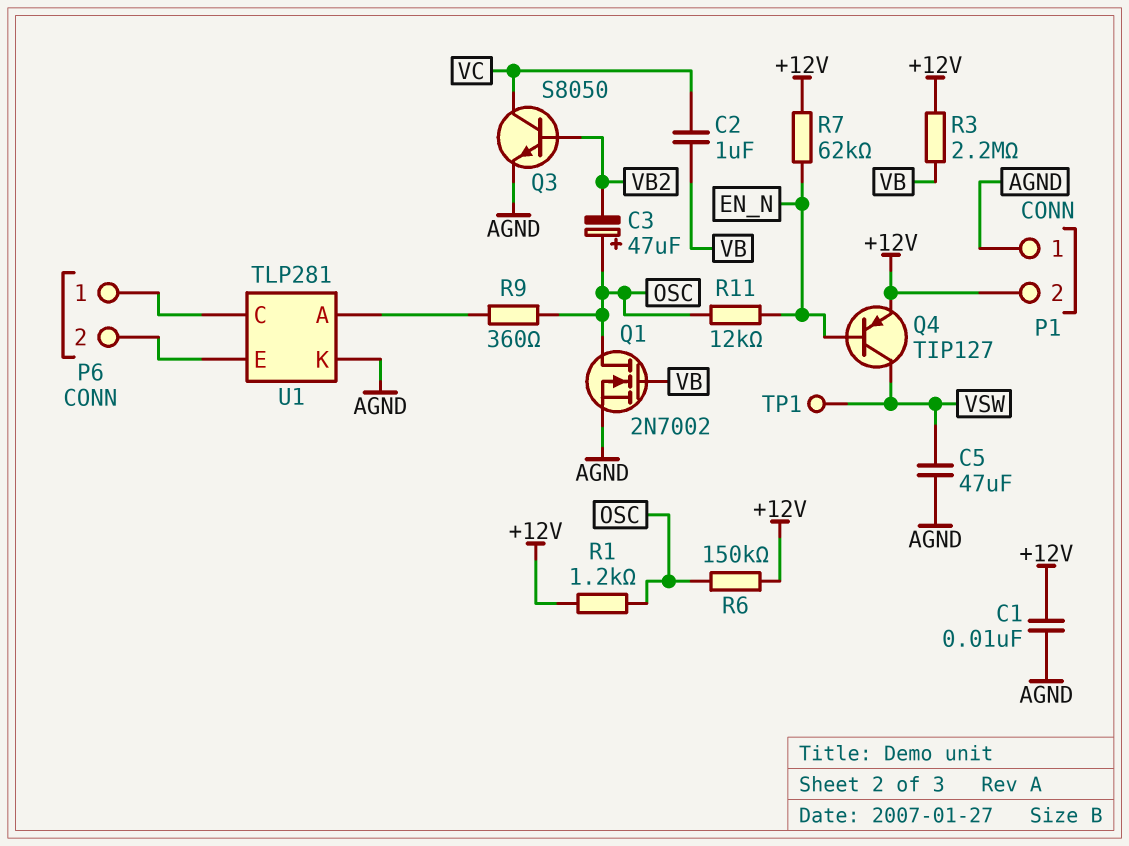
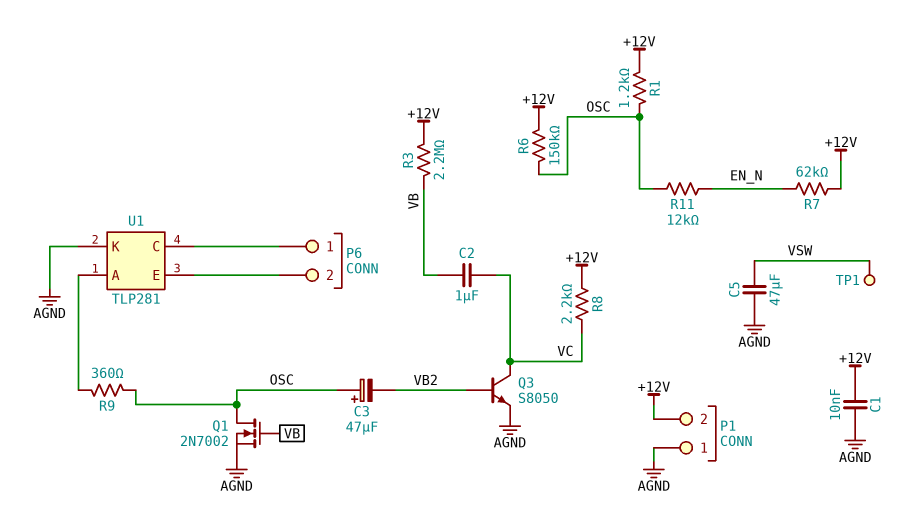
Q4: PNP TIP127 (B EN_N, C VSW, E +12V) -> none
R8: none -> 2.2k (+12V, VC)

